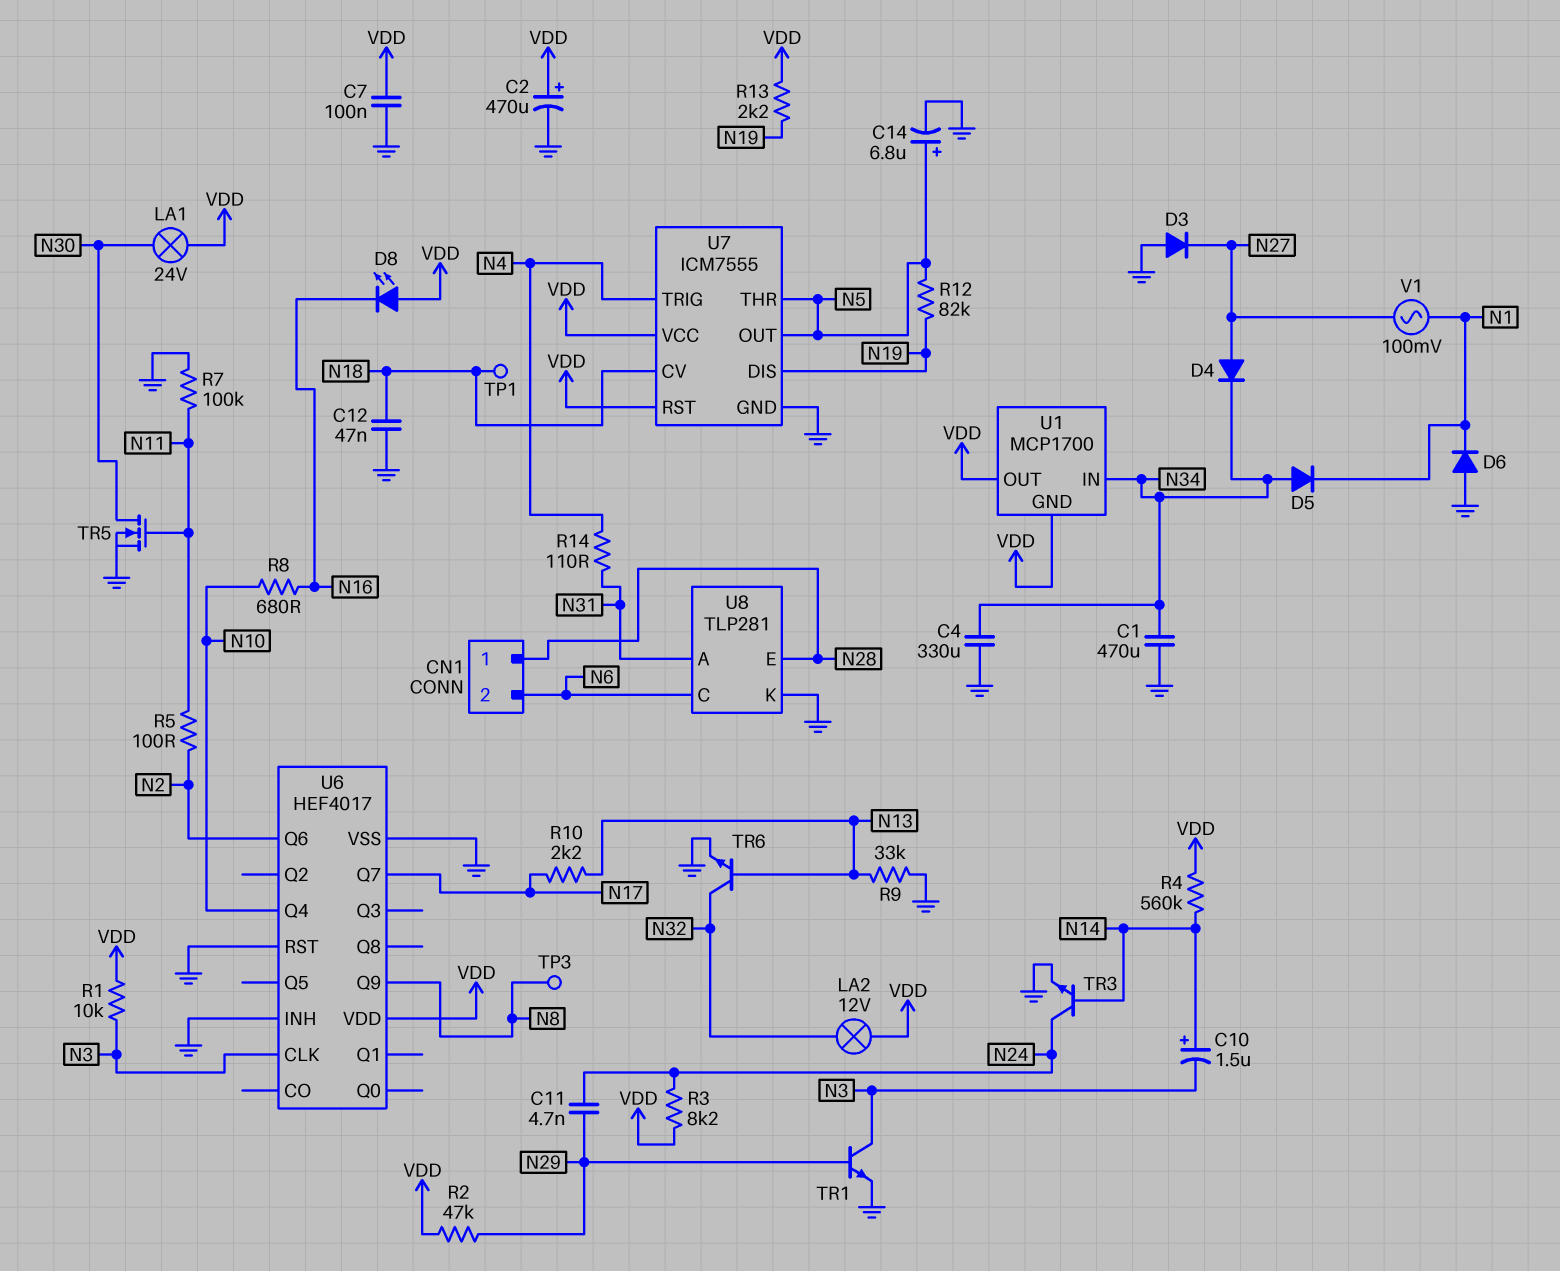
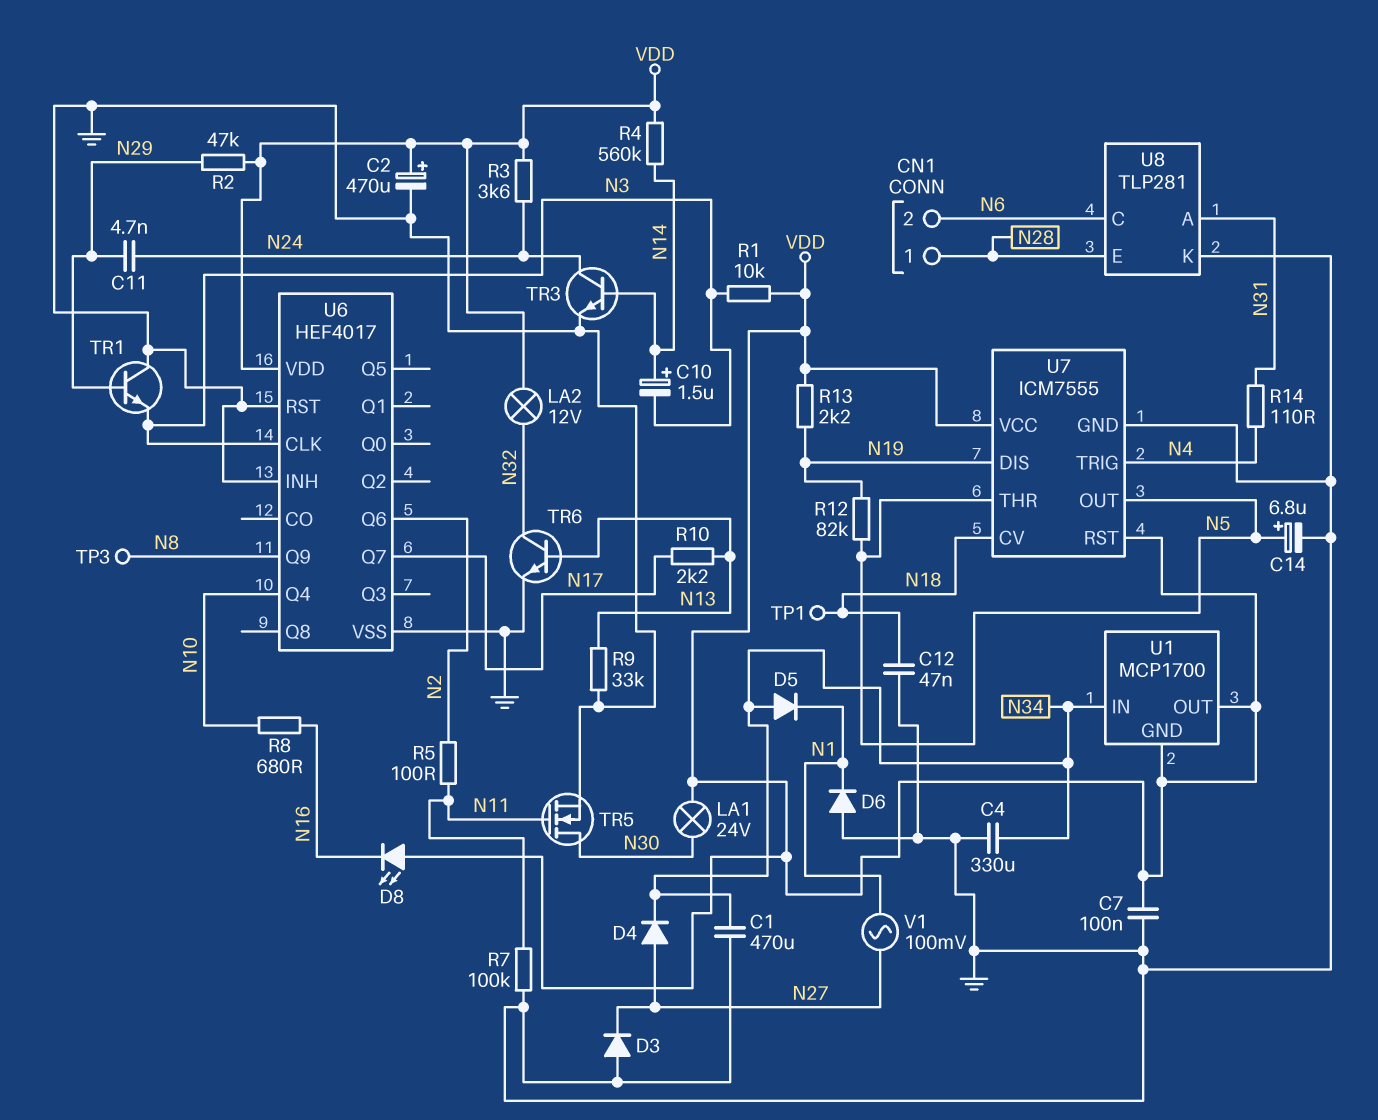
R3: 8.2k (N24, VDD) -> 3.6k (N24, VDD)
TR1: NPN (B N29, C N3, E GND) -> NPN (B N29, C GND, E N3)

